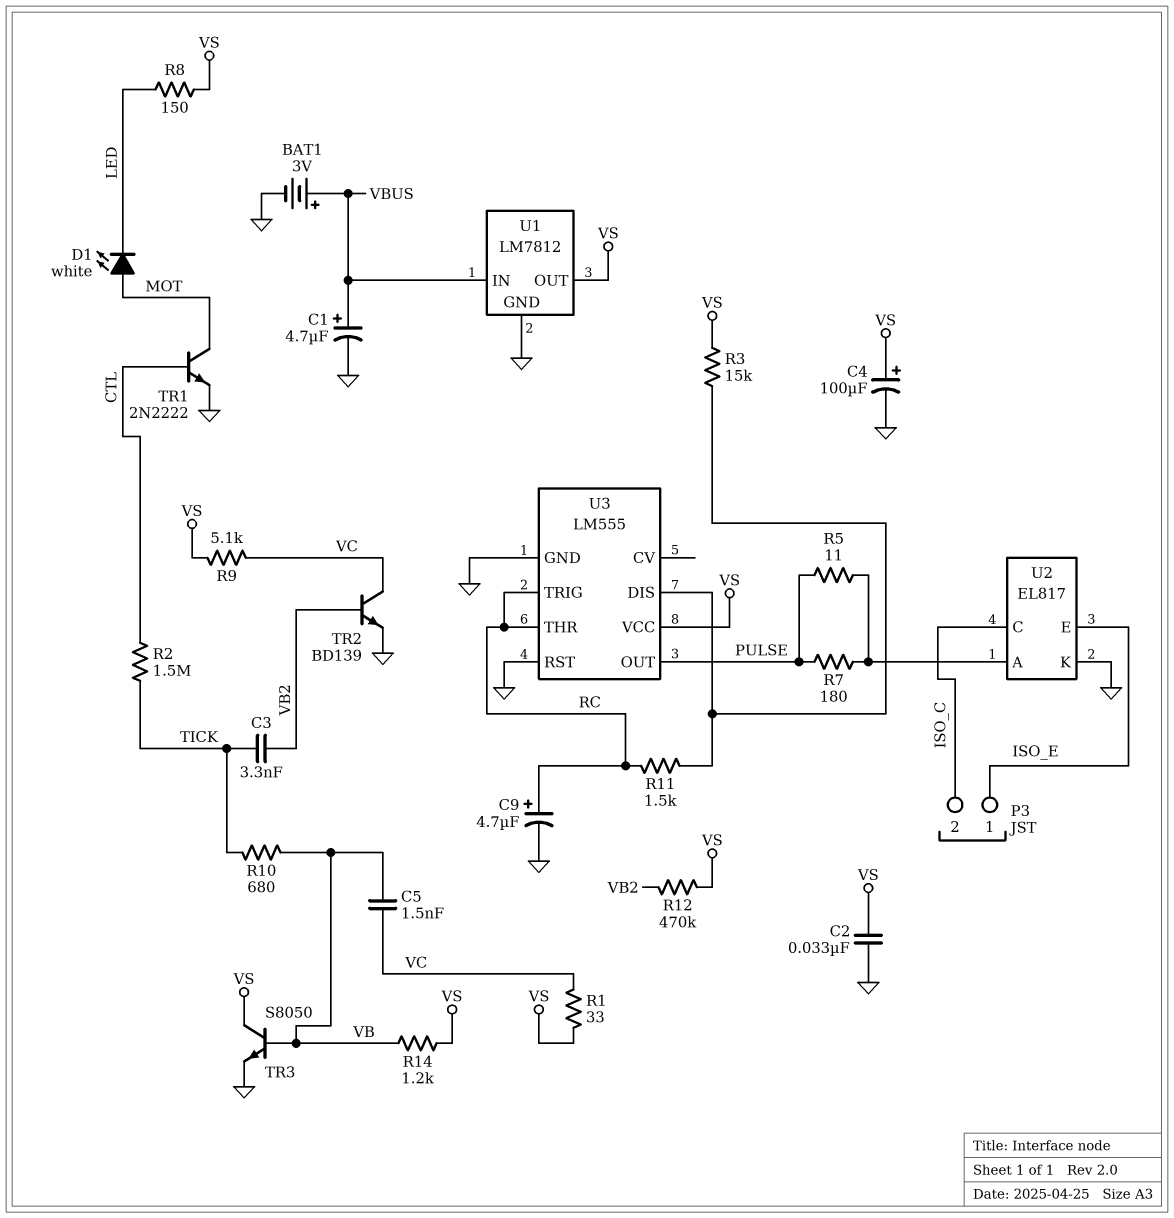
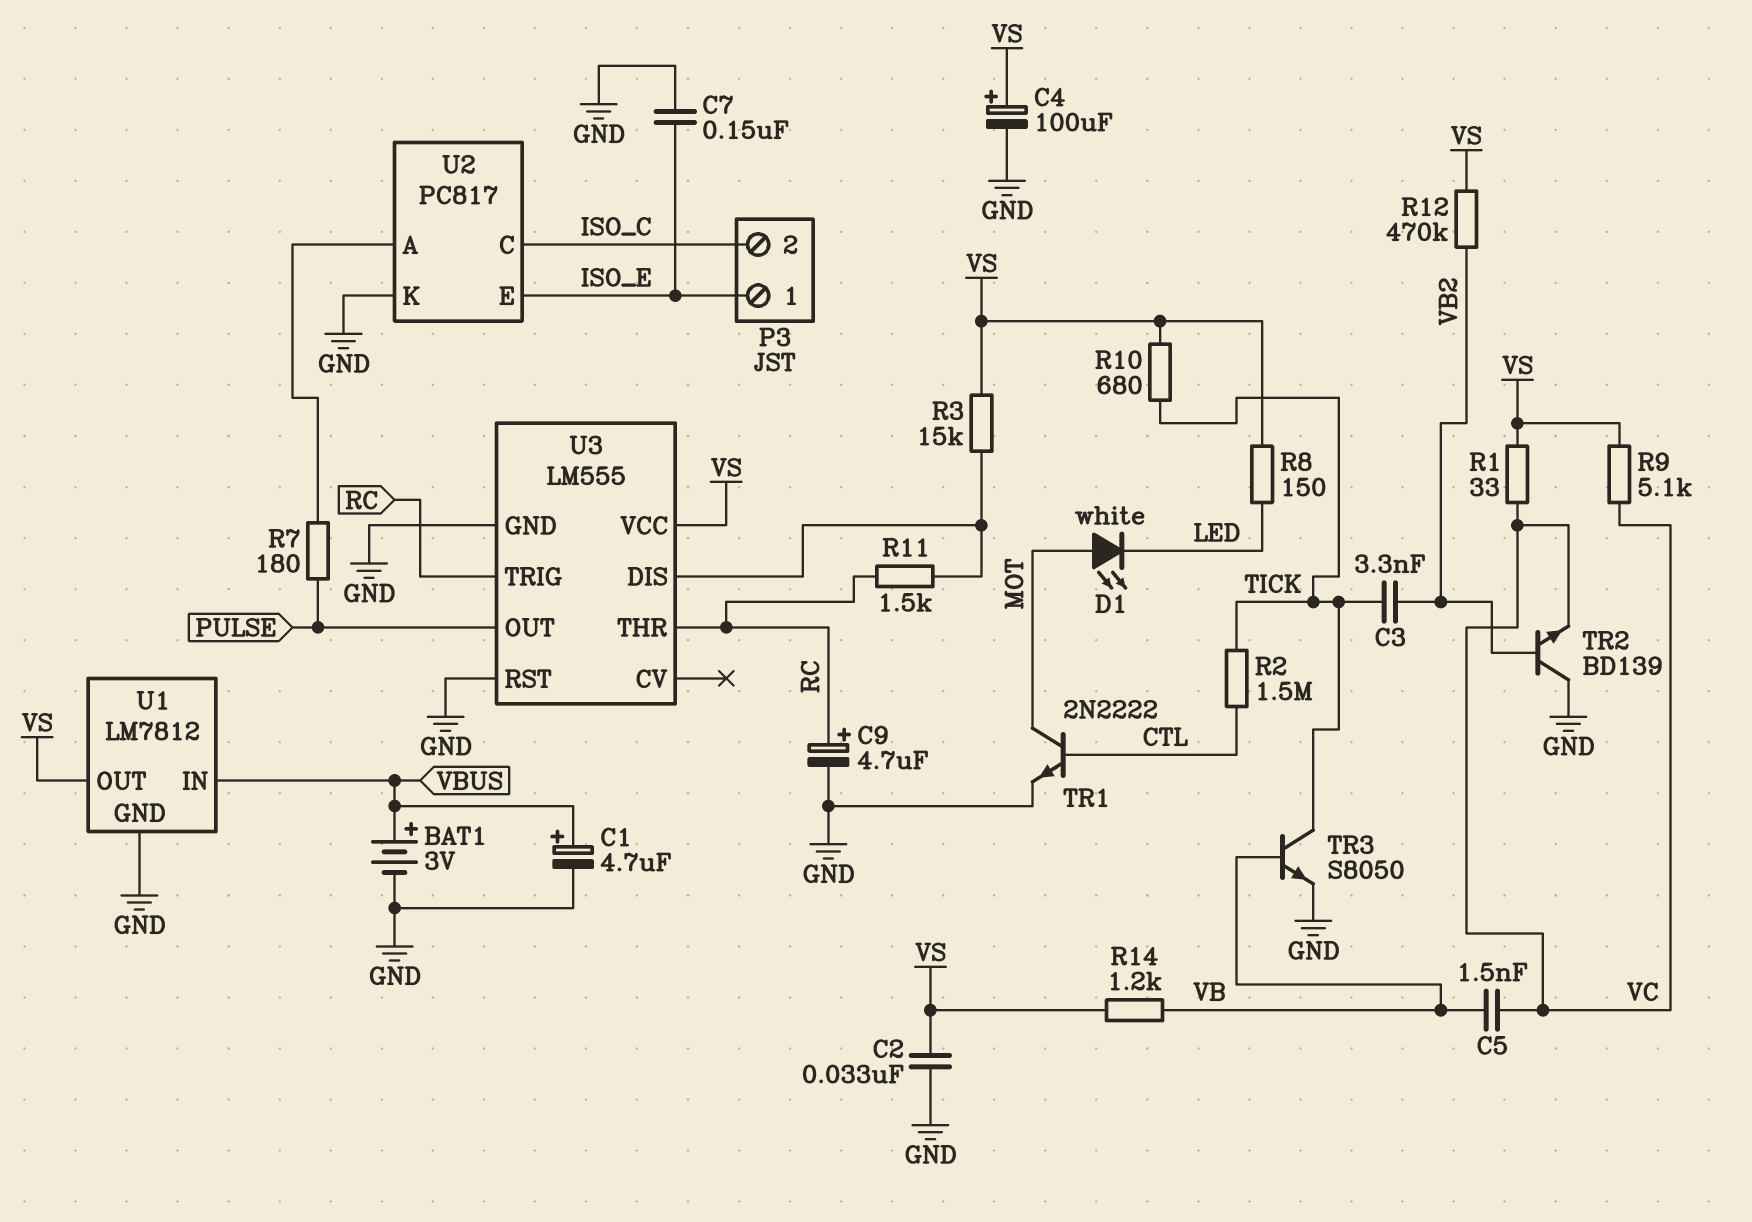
C7: none -> 150nF (GND, ISO_E)
R5: 11 (PULSE, U2/A) -> none
R10: 680 (TICK, VB) -> 680 (TICK, VS)
TR2: NPN BD139 (B VB2, C VC, E GND) -> NPN BD139 (B VB2, C GND, E VC)
TR3: NPN S8050 (B VB, C VS, E GND) -> NPN S8050 (B VB, C TICK, E GND)
U2: EL817 -> PC817

